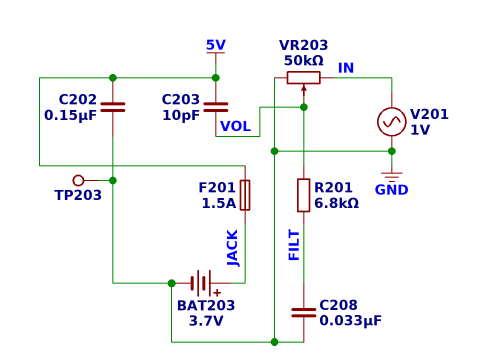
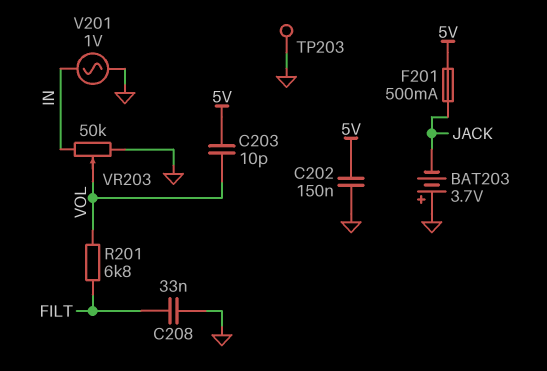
BAT203: 3.7V (plus JACK, minus GND) -> 3.7V (plus GND, minus JACK)
F201: 1.5A (5V, JACK) -> 500mA (5V, JACK)

